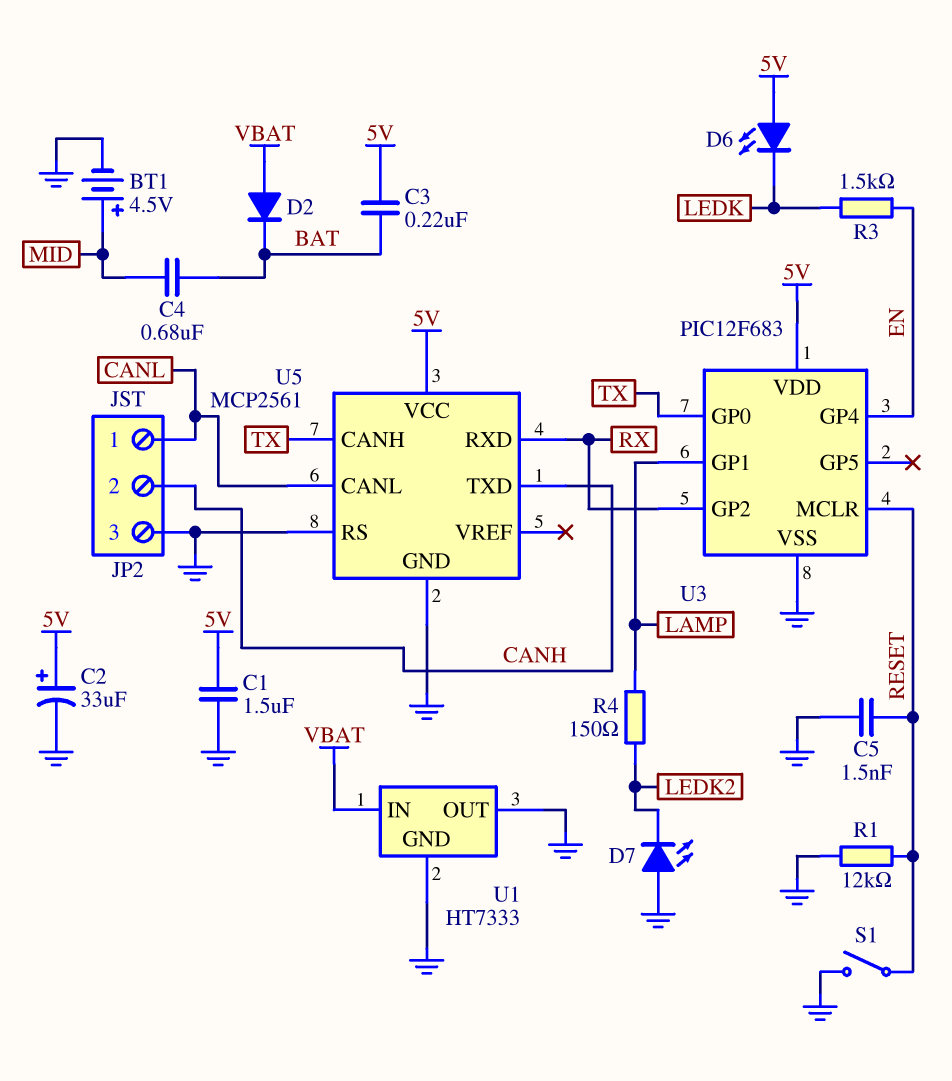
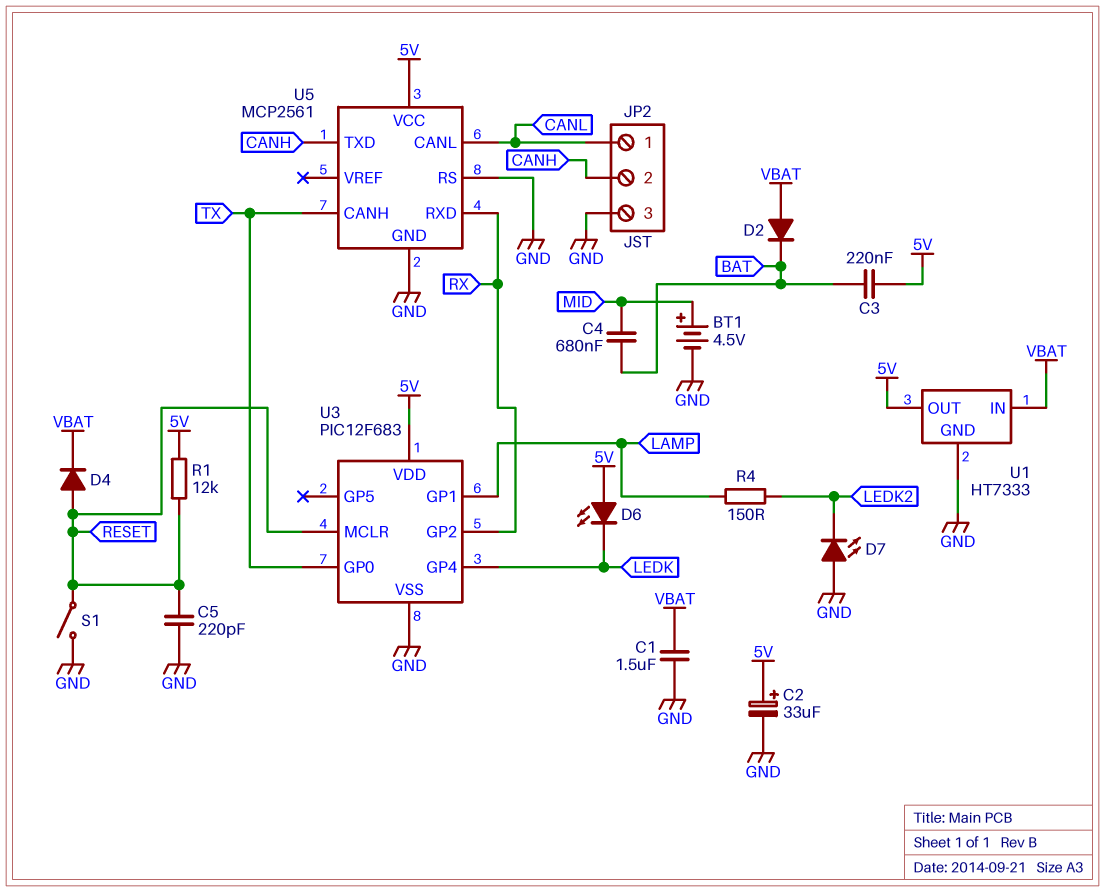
C1: 1.5uF (5V, GND) -> 1.5uF (GND, VBAT)
C5: 1.5nF (GND, RESET) -> 220pF (GND, RESET)
D4: none -> diode (A RESET, K VBAT)
R1: 12k (GND, RESET) -> 12k (5V, RESET)
R3: 1.5k (EN, LEDK) -> none
U1 pin OUT: GND -> 5V
U3 pin GP4: EN -> LEDK

